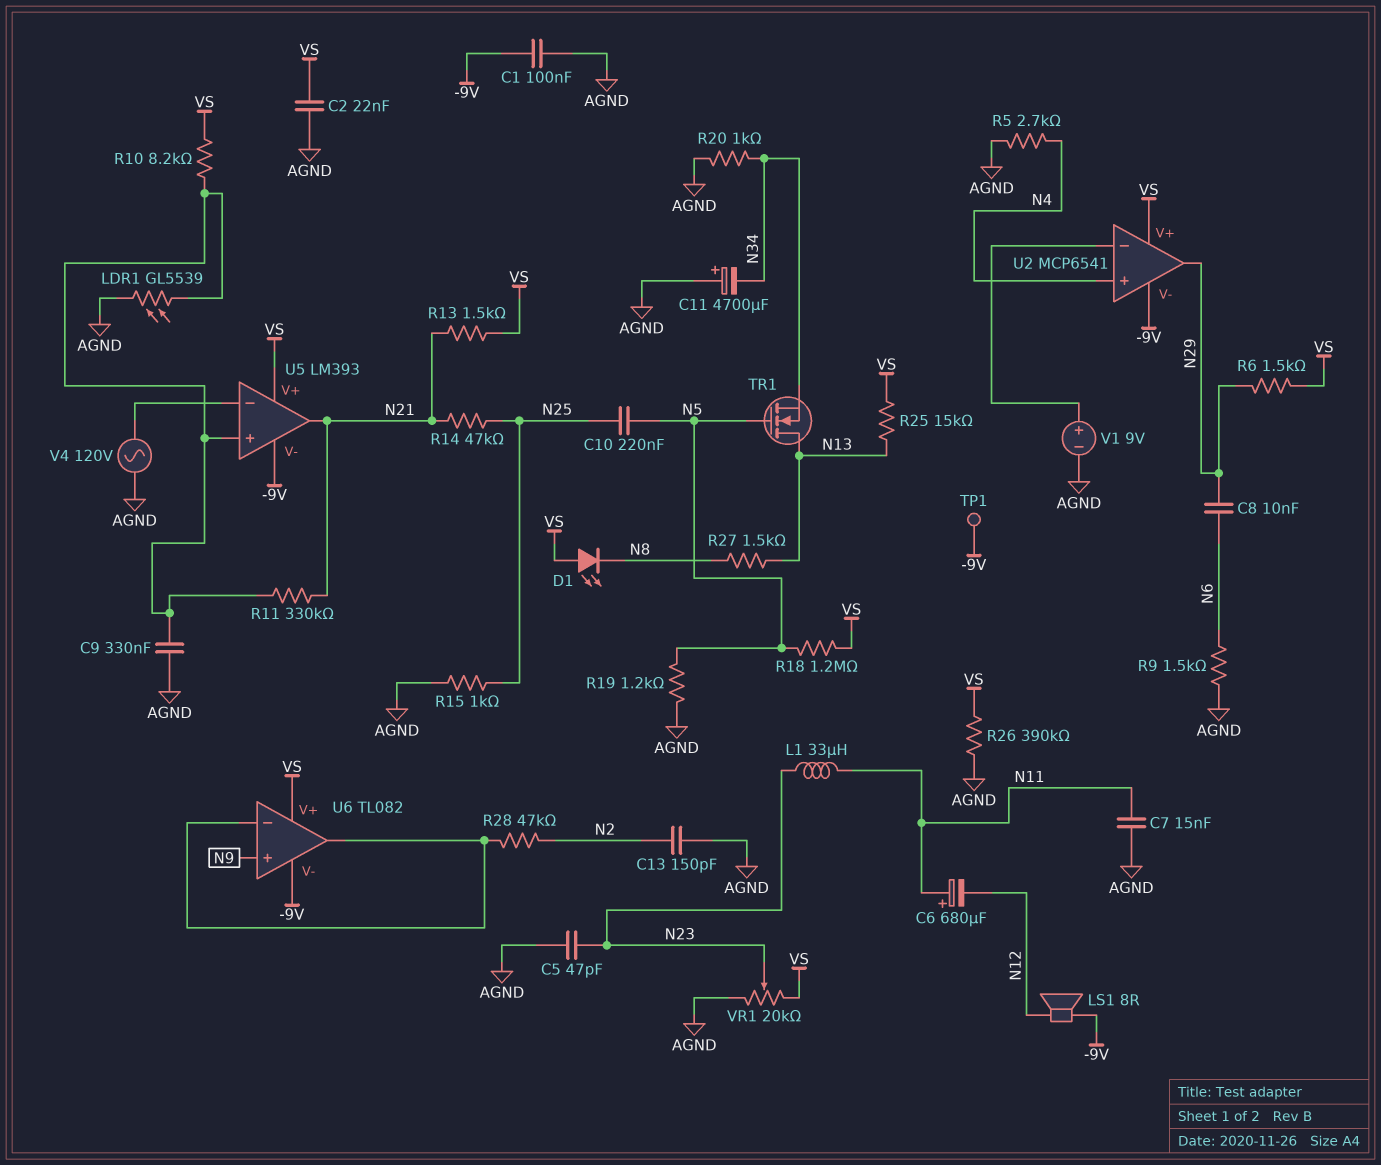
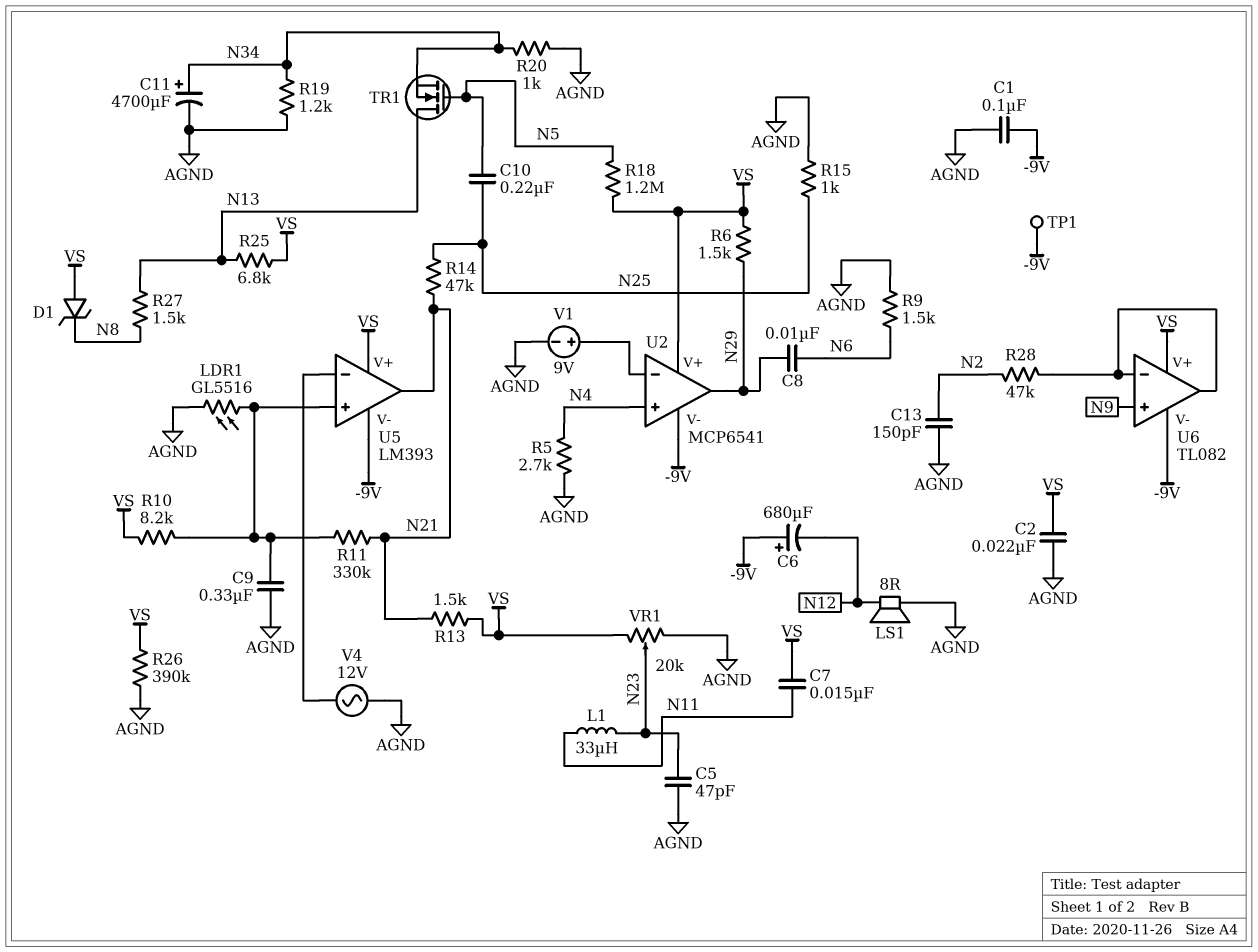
C6: 680uF (plus N11, minus N12) -> 680uF (plus -9V, minus N12)
C7: 15nF (AGND, N11) -> 15nF (N11, VS)
C11: 4700uF (plus AGND, minus N34) -> 4700uF (plus N34, minus AGND)
D1: LED (A VS, K N8) -> zener (A VS, K N8)
LDR1: GL5539 (AGND, U5/in+) -> GL5516 (AGND, U5/in+)
LS1: speaker 8R (-9V, N12) -> speaker 8R (AGND, N12)
R19: 1.2k (AGND, N5) -> 1.2k (AGND, N34)
R25: 15k (N13, VS) -> 6.8k (N13, VS)
V4: AC 120V (AGND, U5/in-) -> AC 12V (AGND, U5/in-)

